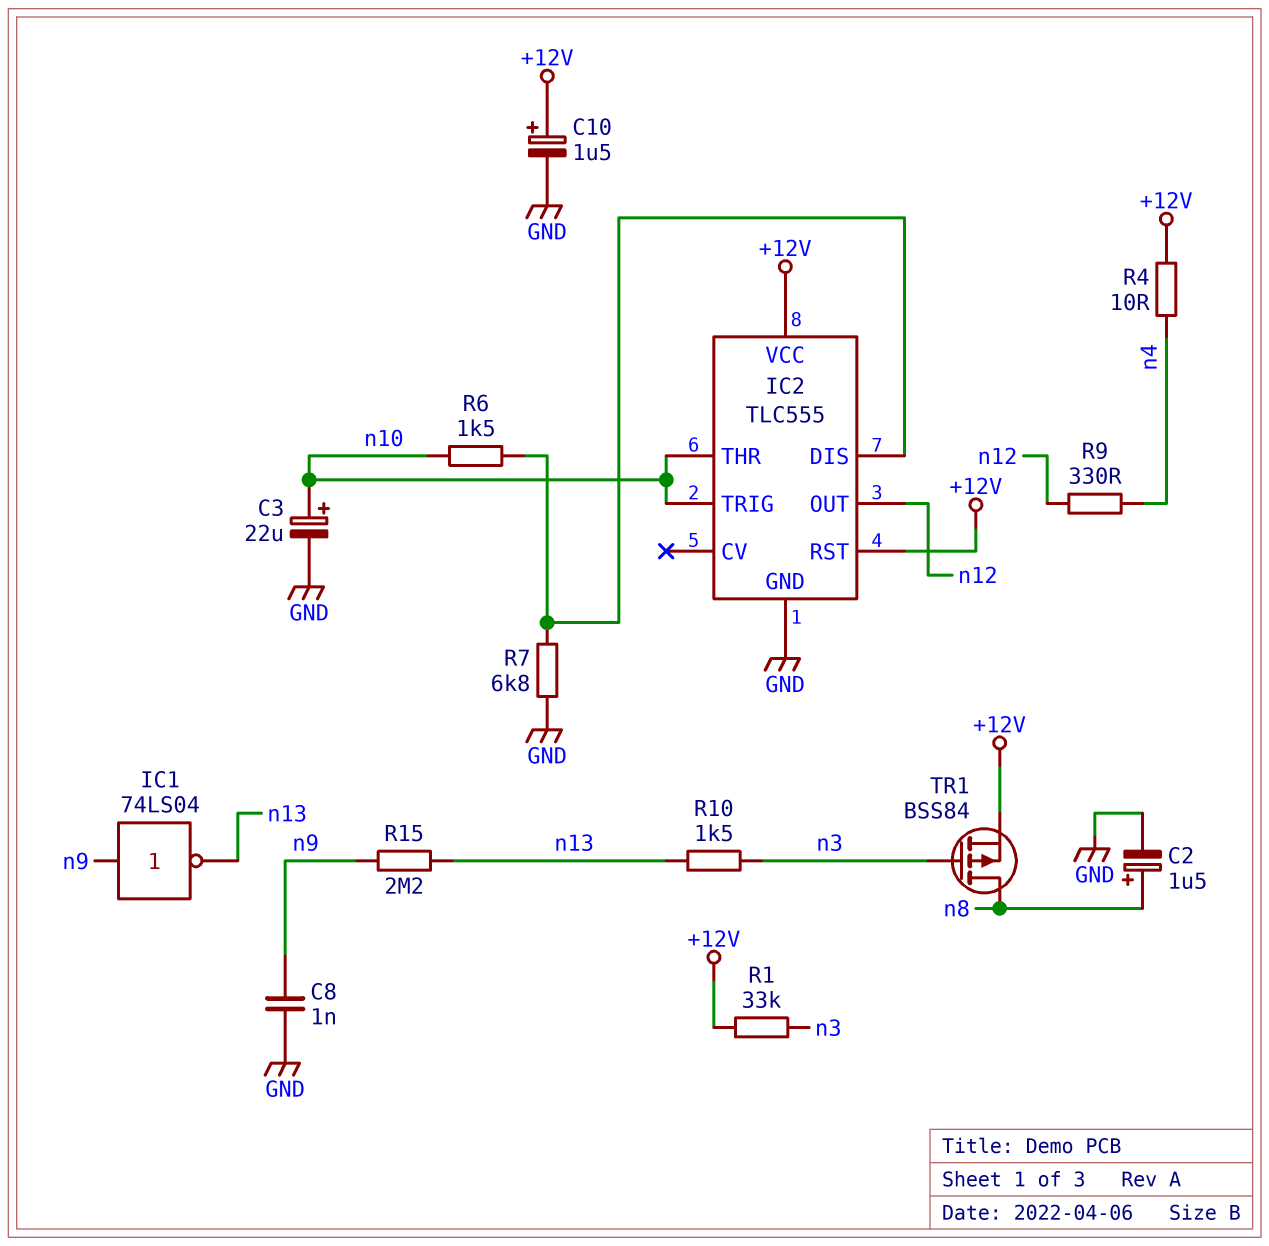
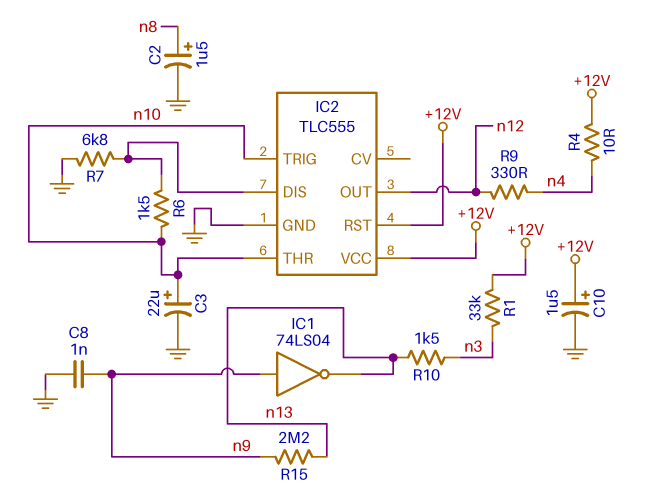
TR1: PMOS BSS84 (G n3, D n8, S +12V) -> none

